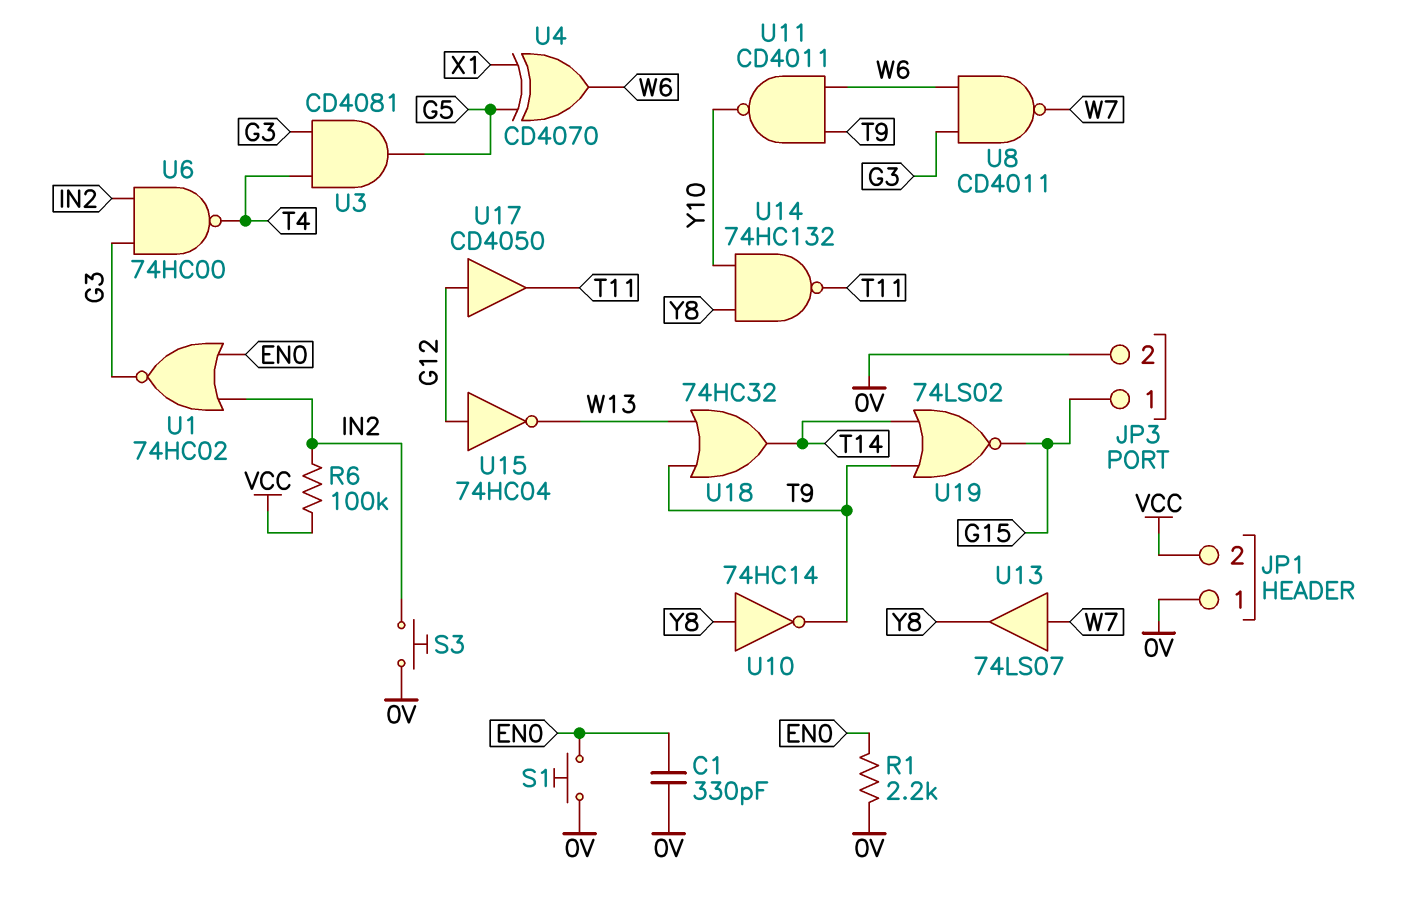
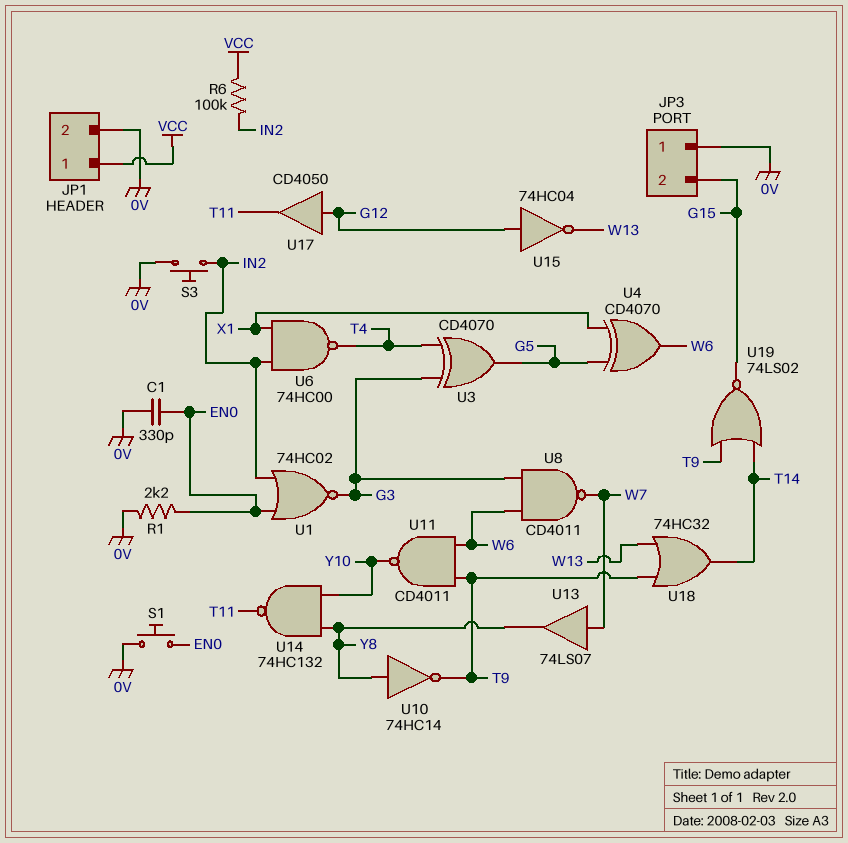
JP1 pin 1: 0V -> VCC
JP1 pin 2: VCC -> 0V
JP3 pin 1: G15 -> 0V
JP3 pin 2: 0V -> G15
U3: AND CD4081 (in G3, in T4, out G5) -> XOR CD4070 (in G3, in T4, out G5)
U6: NAND 74HC00 (in G3, in IN2, out T4) -> NAND 74HC00 (in IN2, in X1, out T4)

